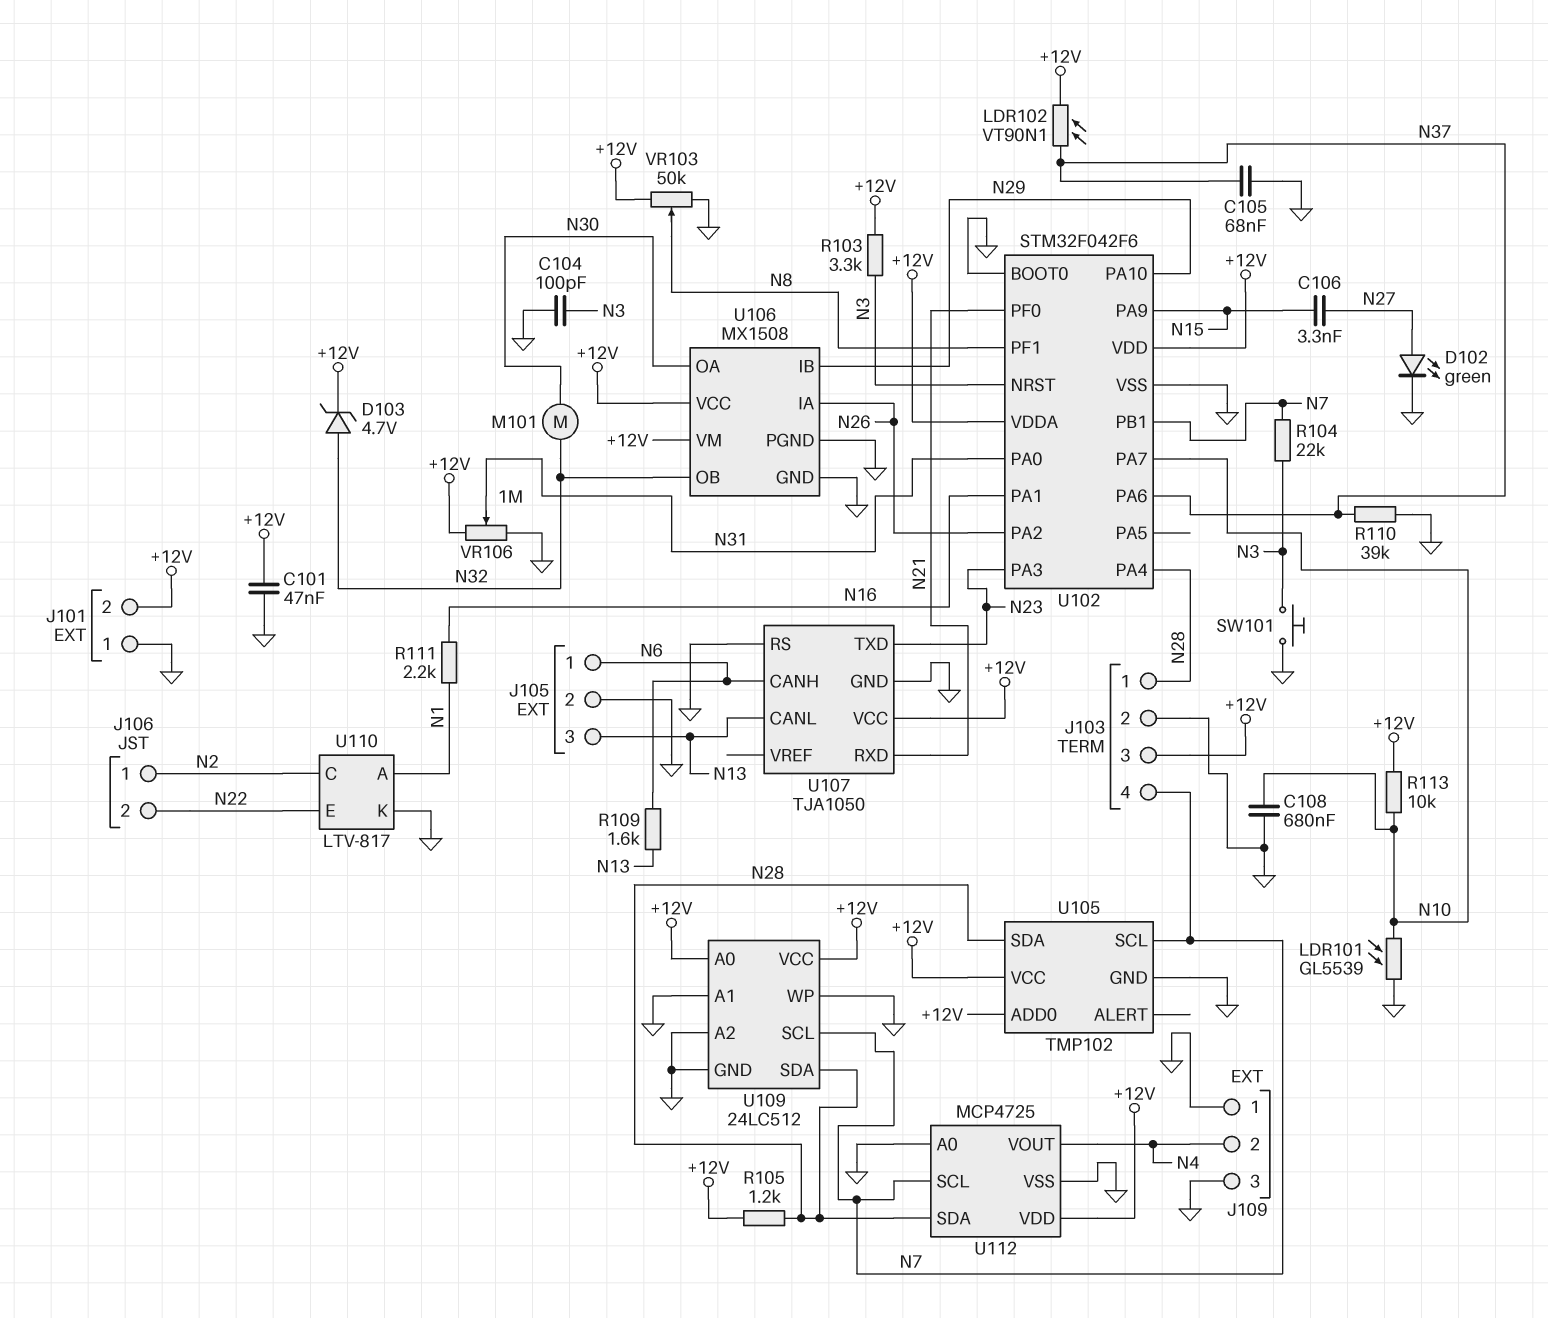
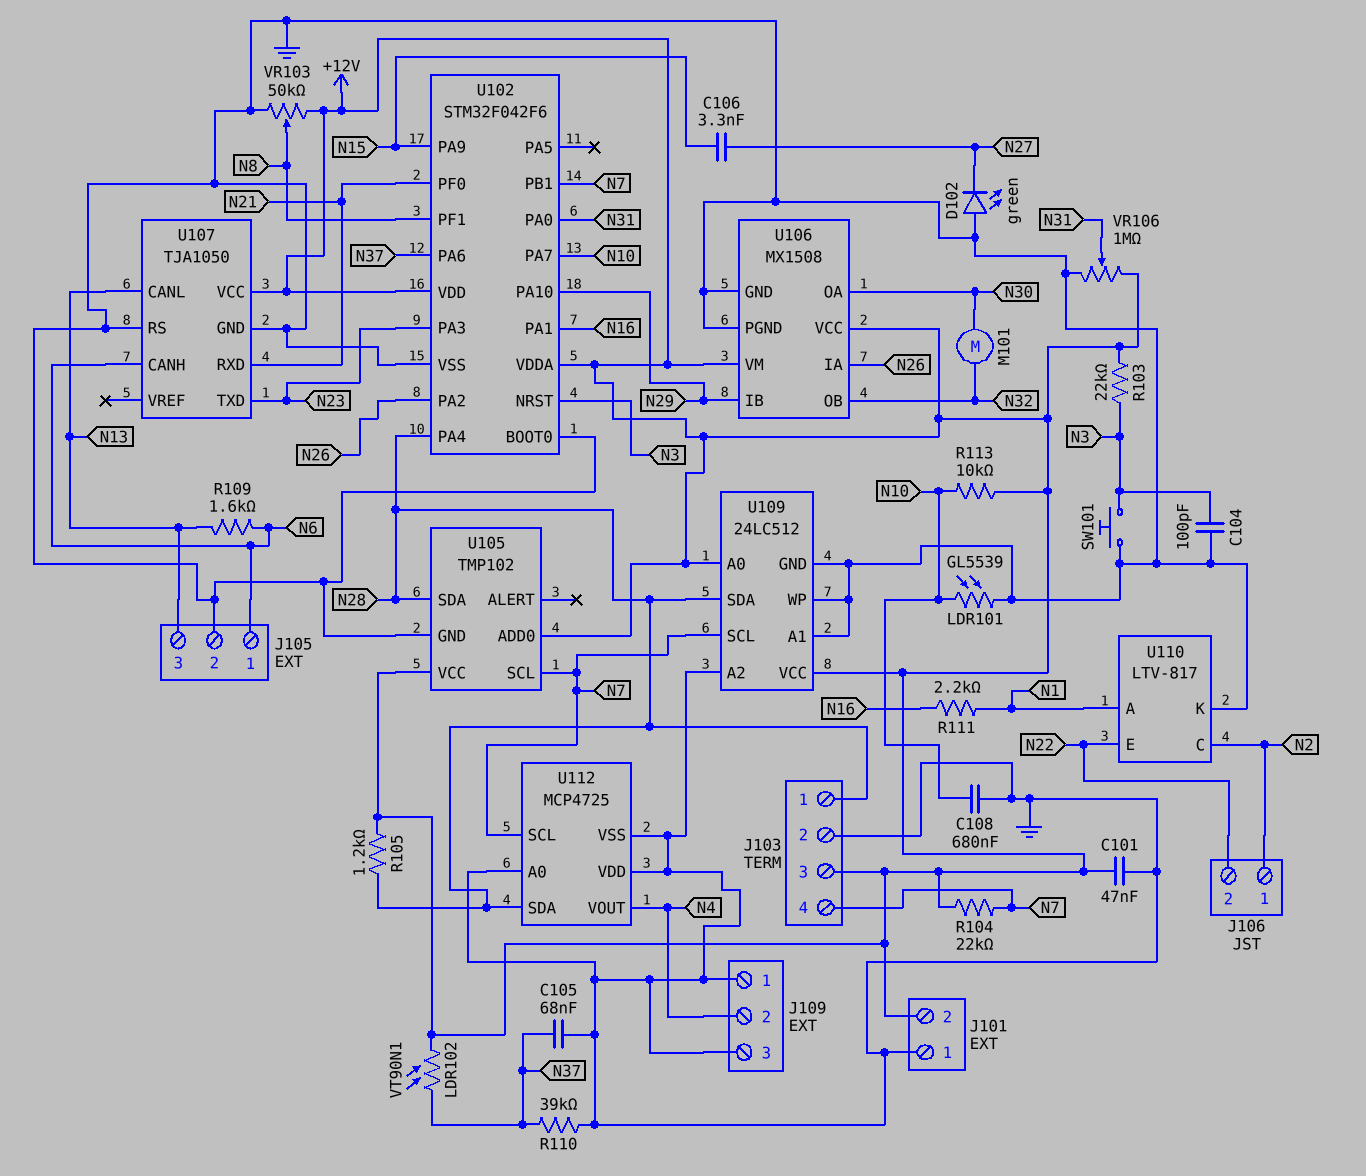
D102: LED green (A N27, K GND) -> LED green (A GND, K N27)
D103: zener 4.7V (A N32, K +12V) -> none
R103: 3.3k (+12V, N3) -> 22k (+12V, N3)
R104: 22k (N3, N7) -> 22k (+12V, N7)
U112 pin VDD: +12V -> GND

